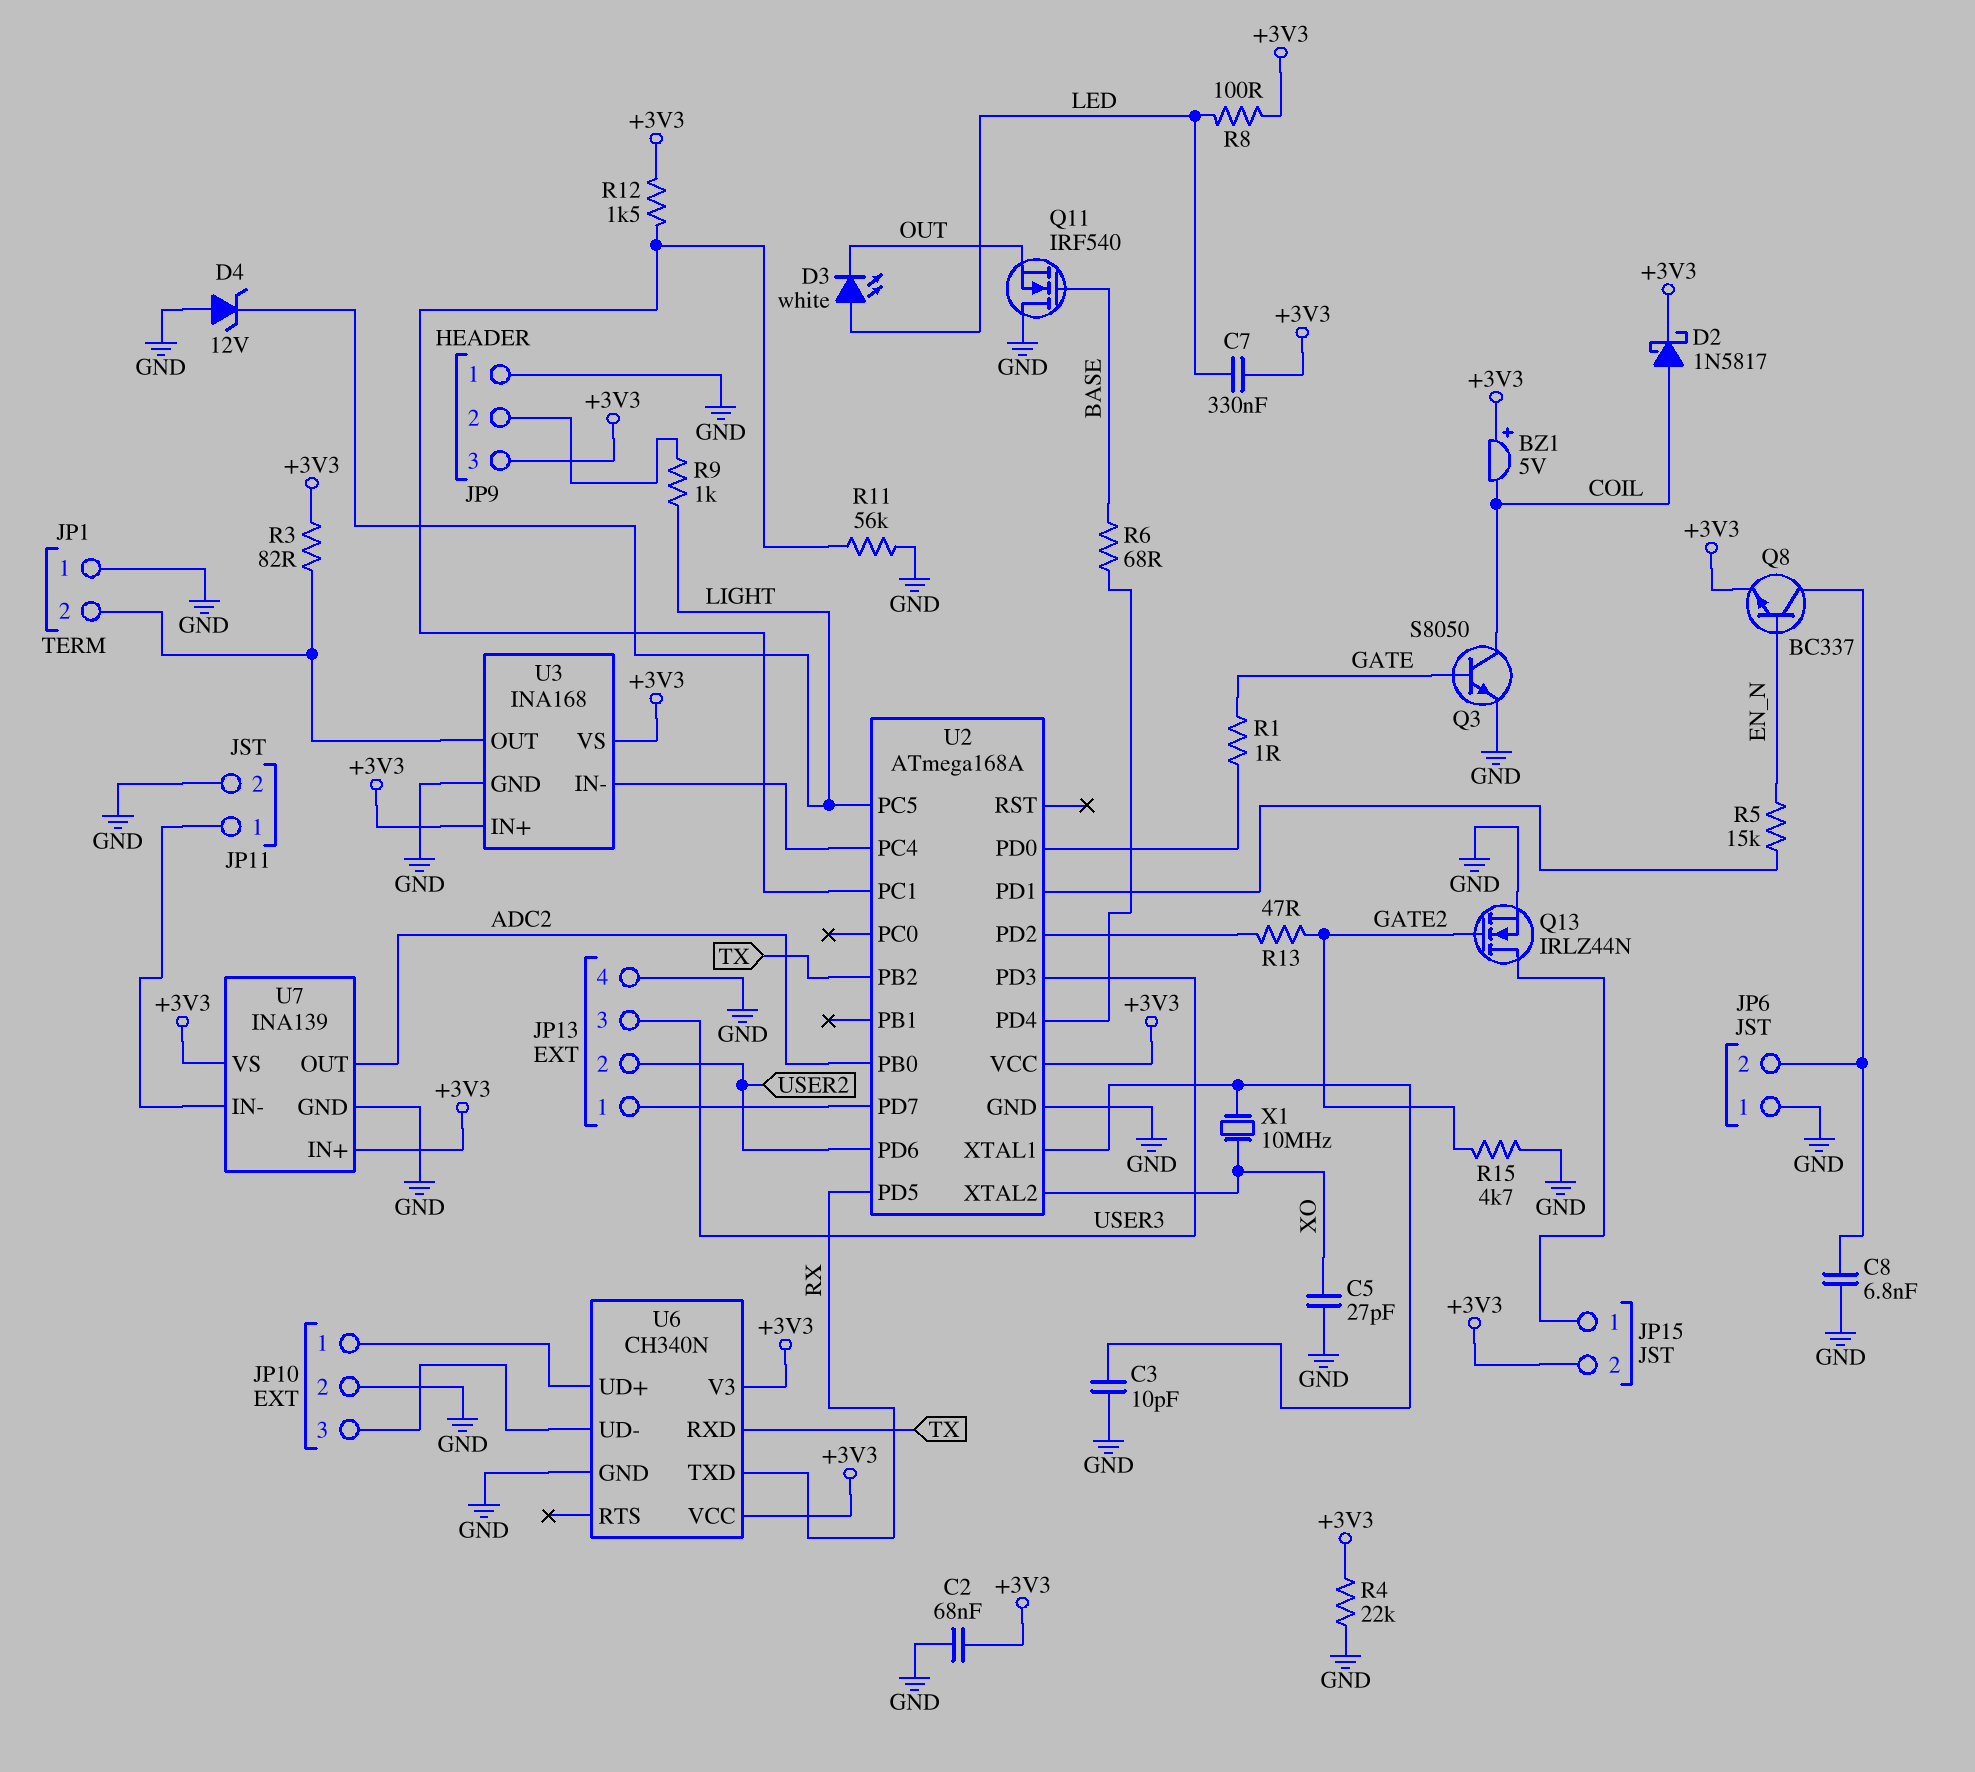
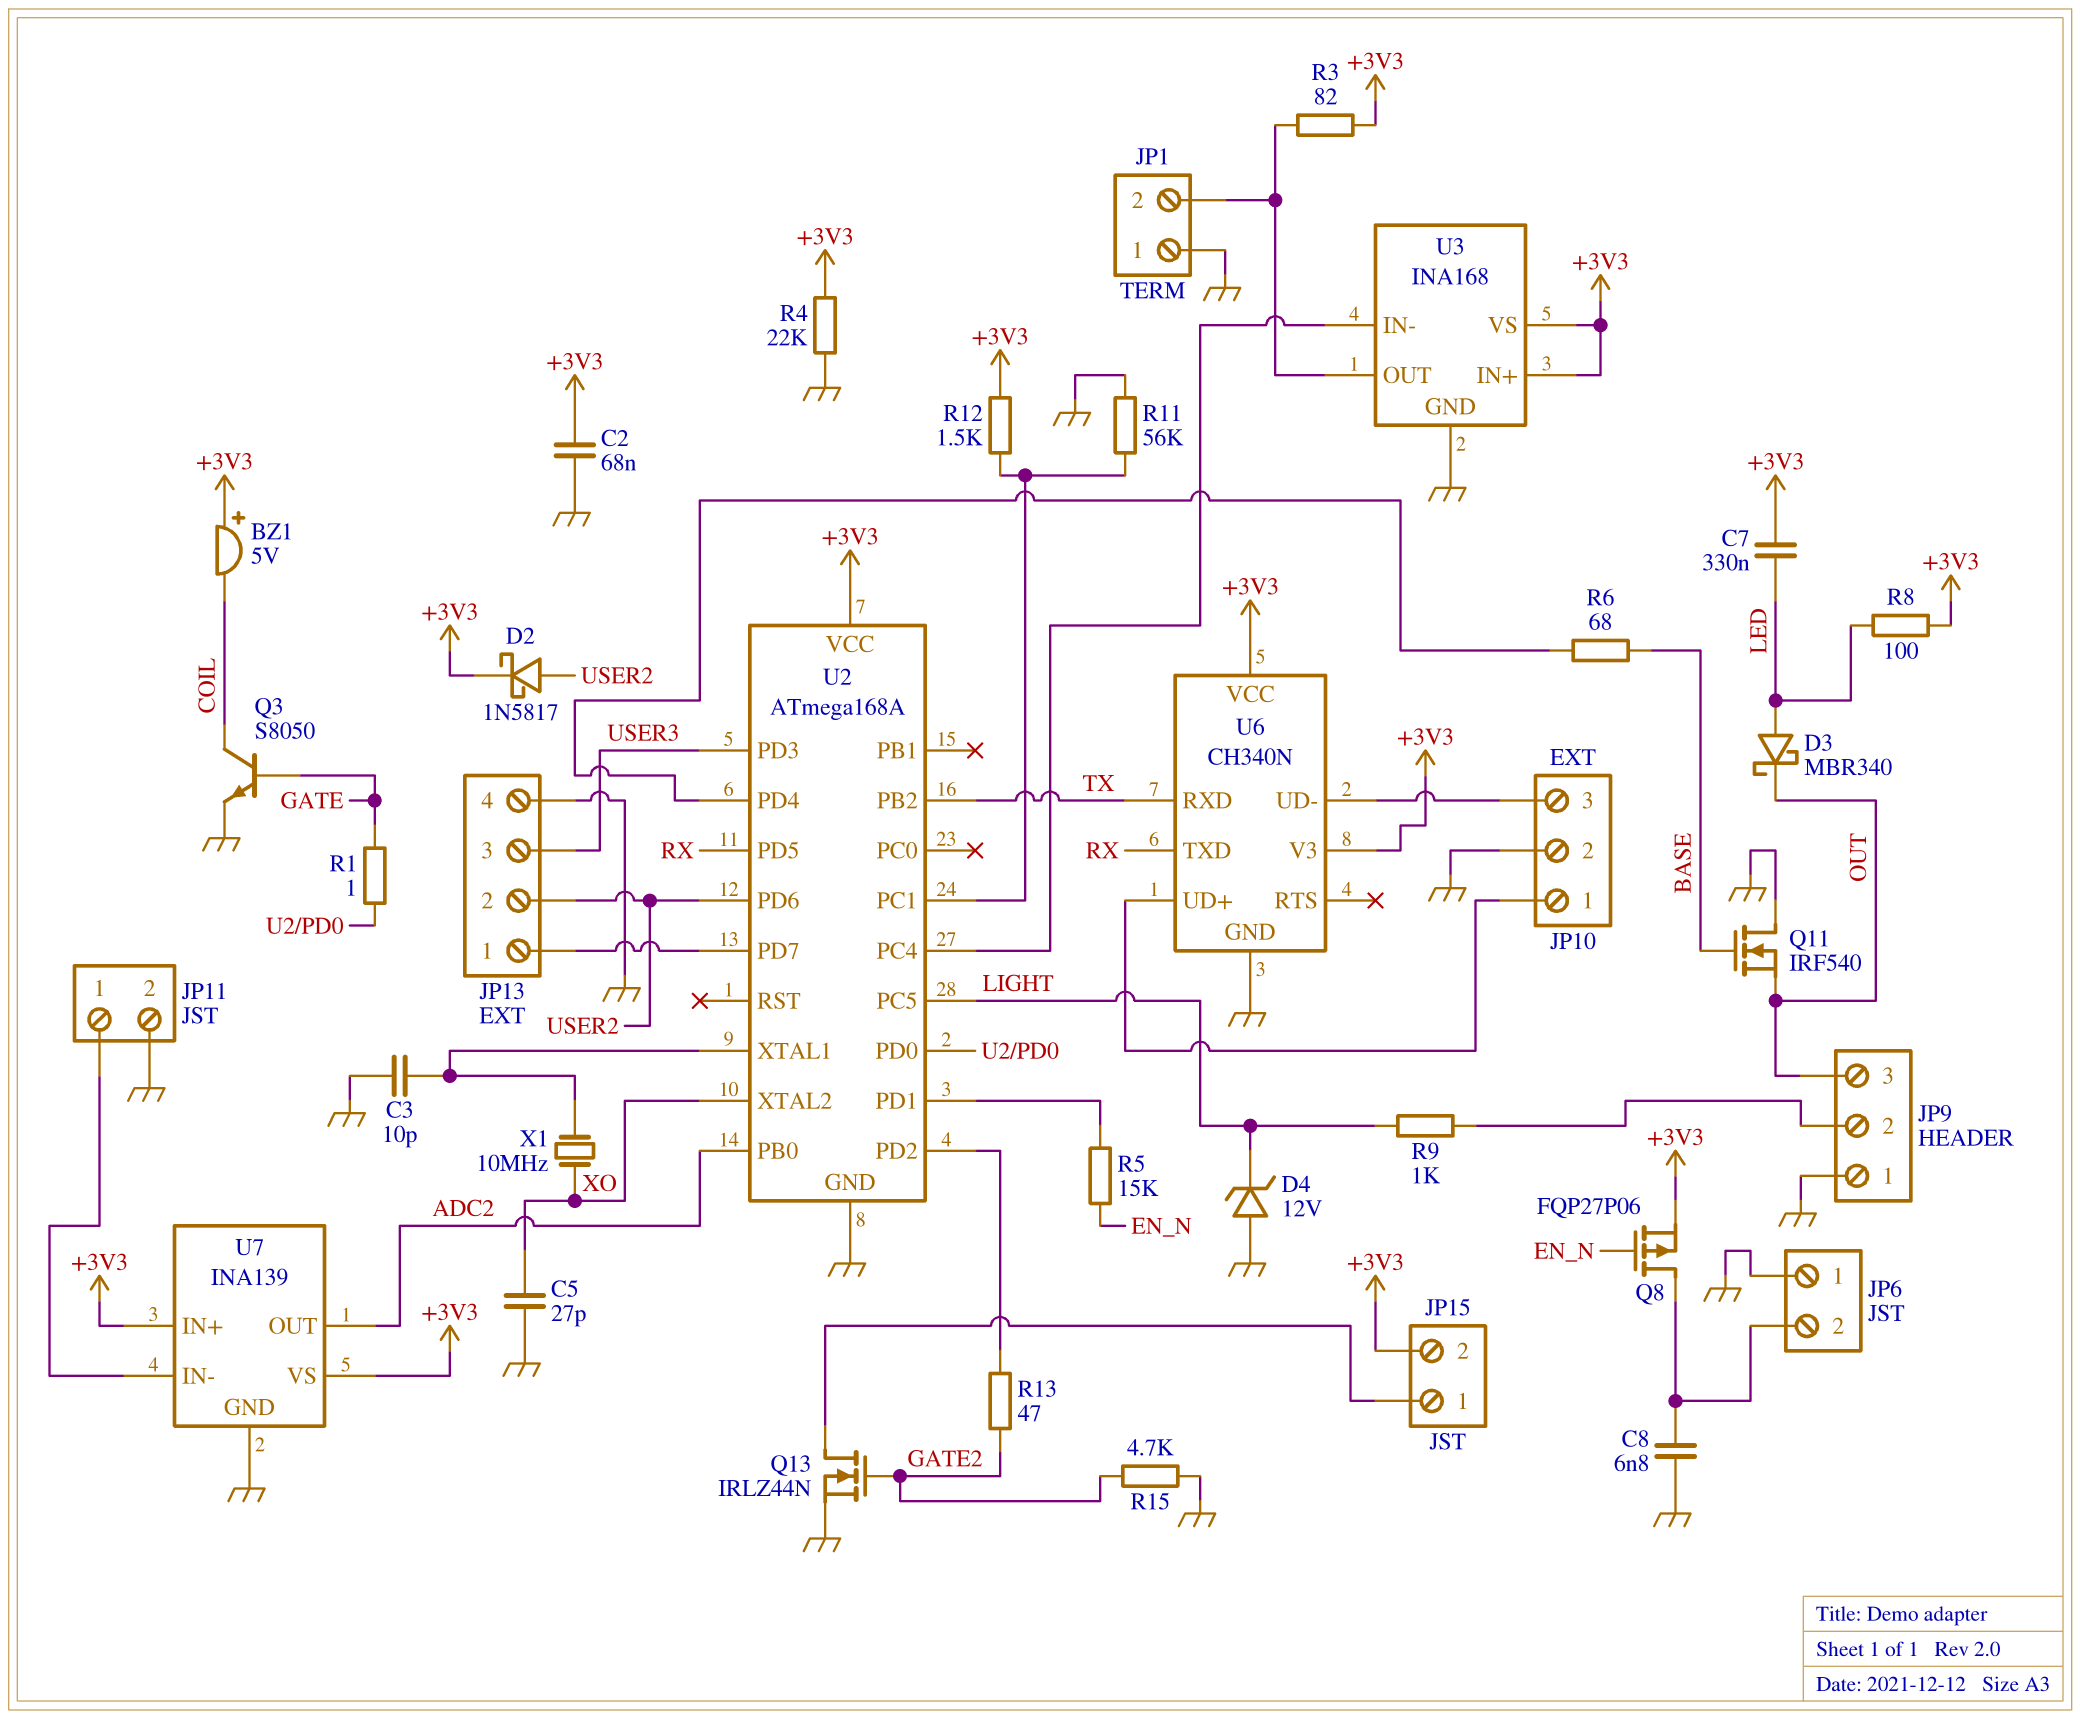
D2: schottky 1N5817 (A COIL, K +3V3) -> schottky 1N5817 (A USER2, K +3V3)
D3: LED white (A LED, K OUT) -> schottky MBR340 (A LED, K OUT)
JP9 pin 3: +3V3 -> OUT
Q8: NPN BC337 (B EN_N, C JP6/2, E +3V3) -> PMOS FQP27P06 (G EN_N, D JP6/2, S +3V3)

